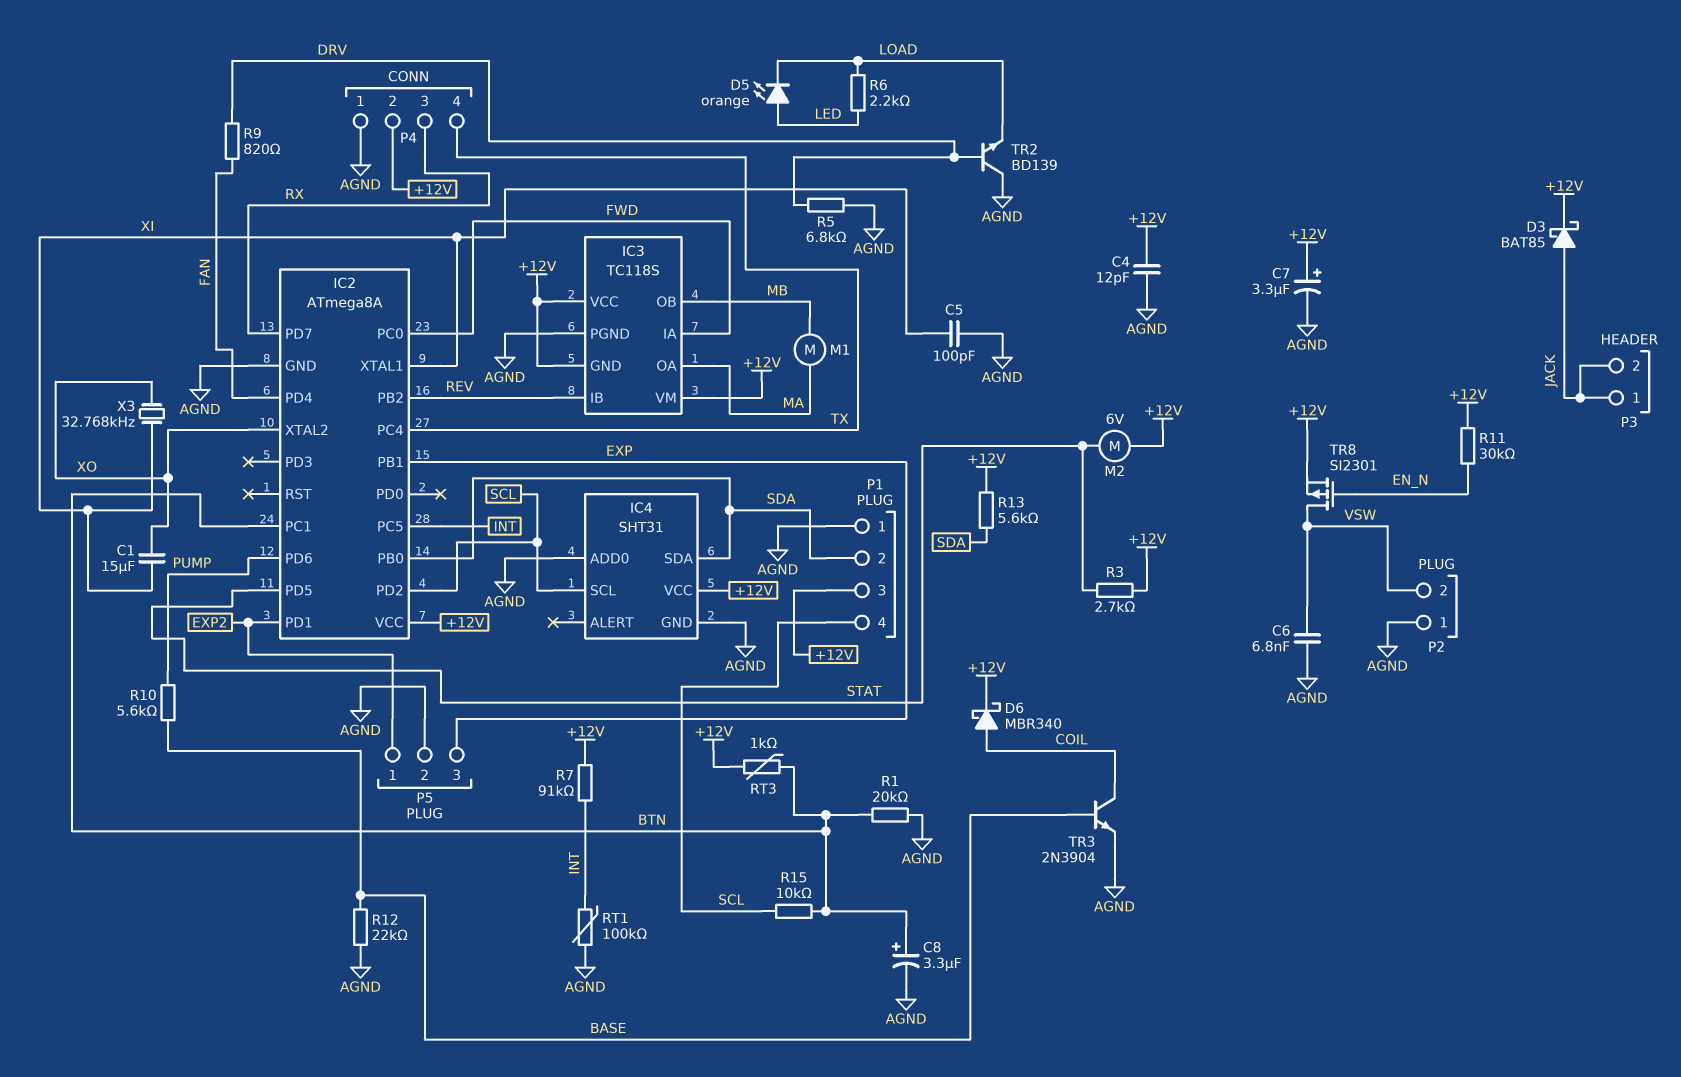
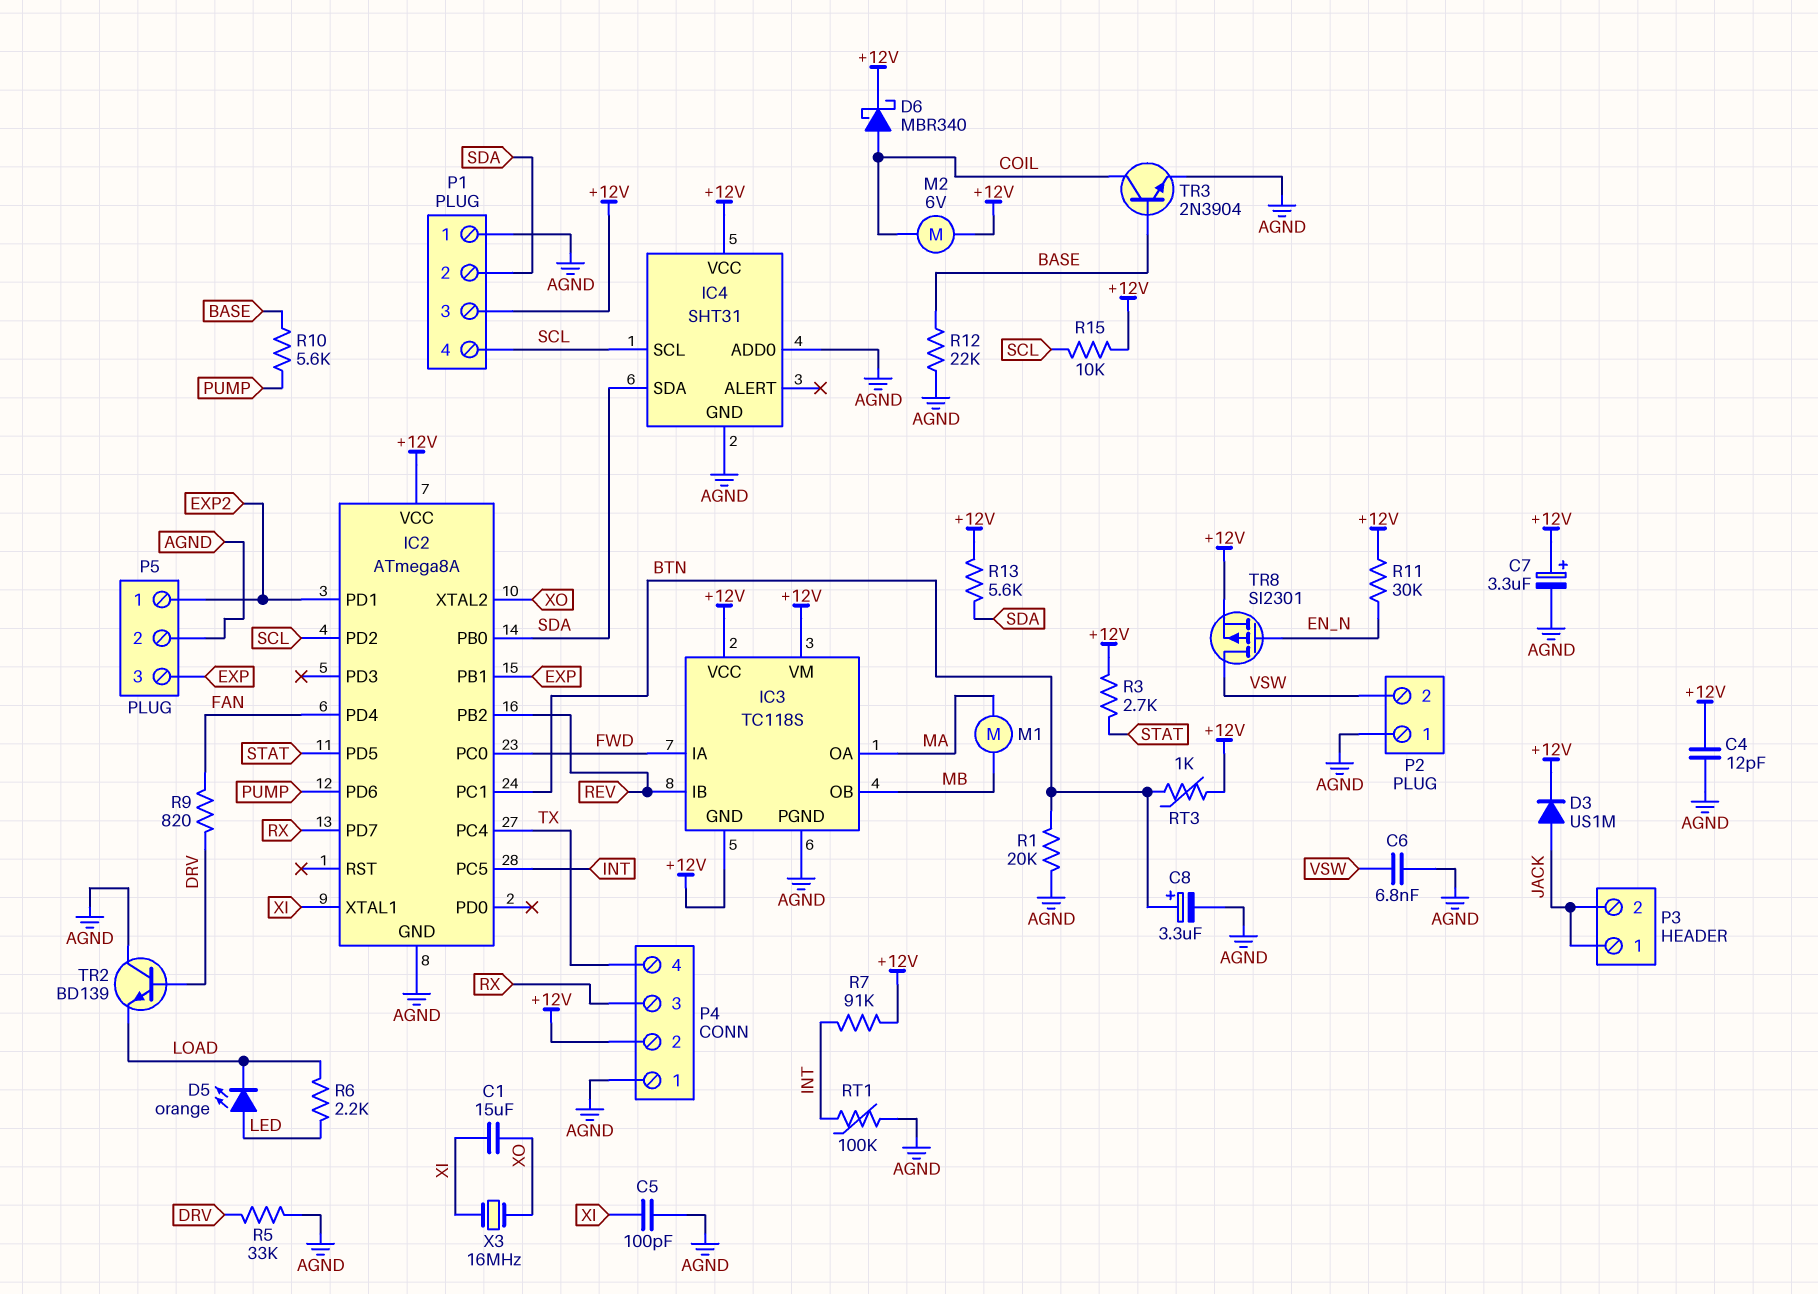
D3: schottky BAT85 (A JACK, K +12V) -> diode US1M (A JACK, K +12V)
M2: motor 6V (+12V, STAT) -> motor 6V (+12V, COIL)
R5: 6.8k (AGND, DRV) -> 33k (AGND, DRV)
R15: 10k (BTN, SCL) -> 10k (+12V, SCL)
X3: 32.768kHz (XI, XO) -> 16MHz (XI, XO)

